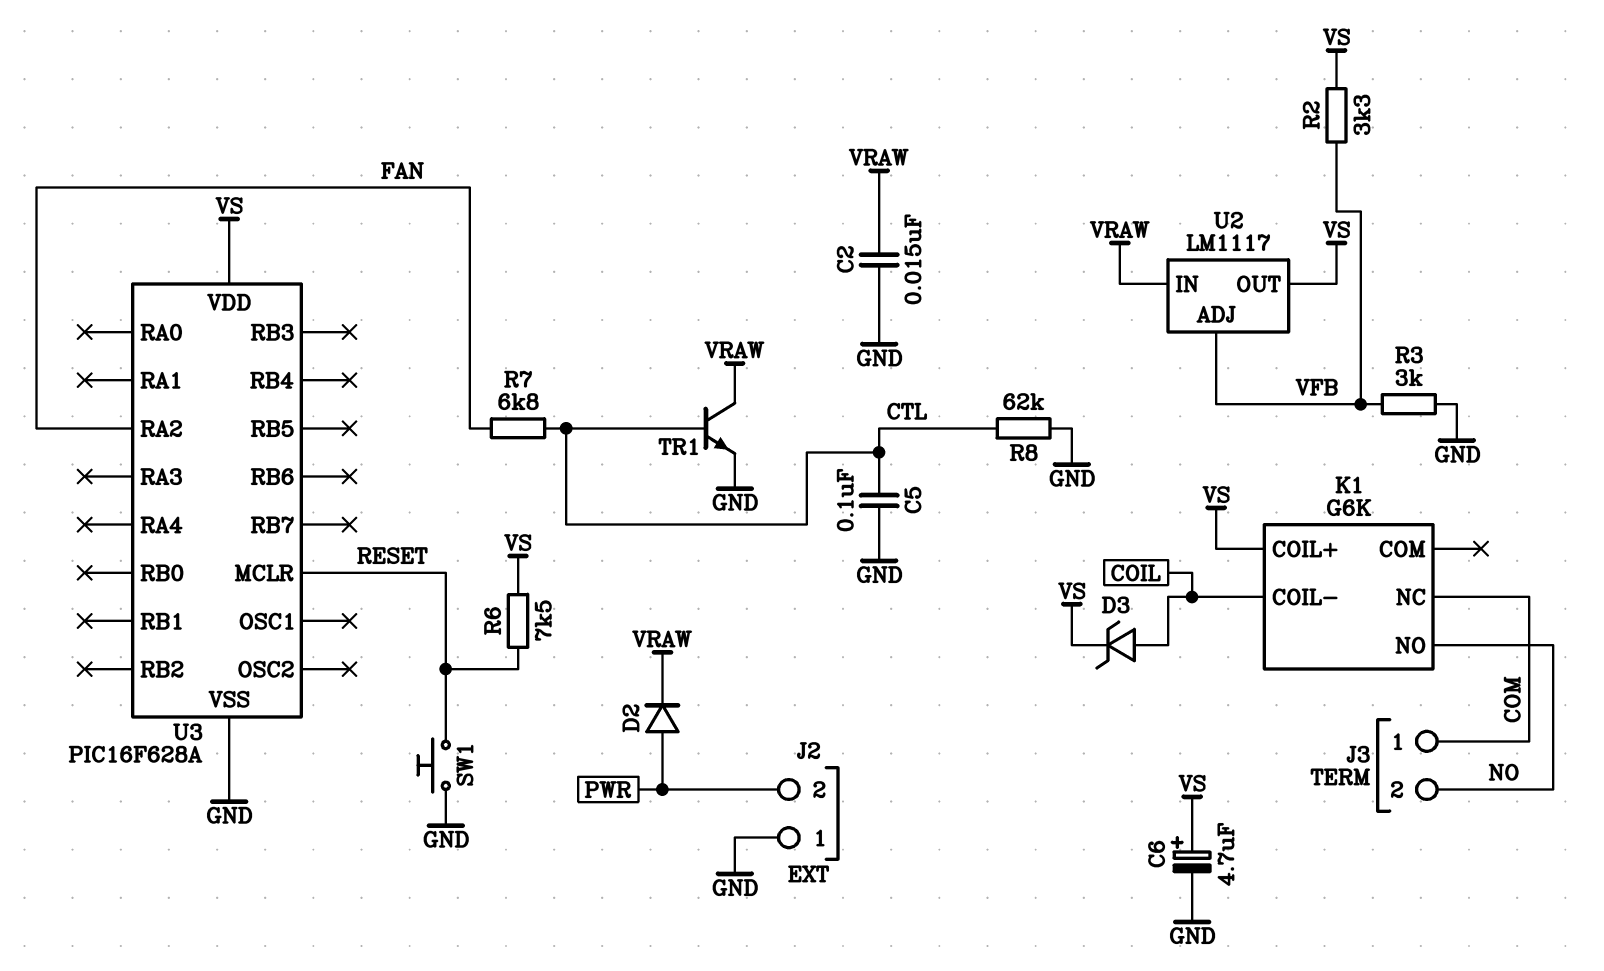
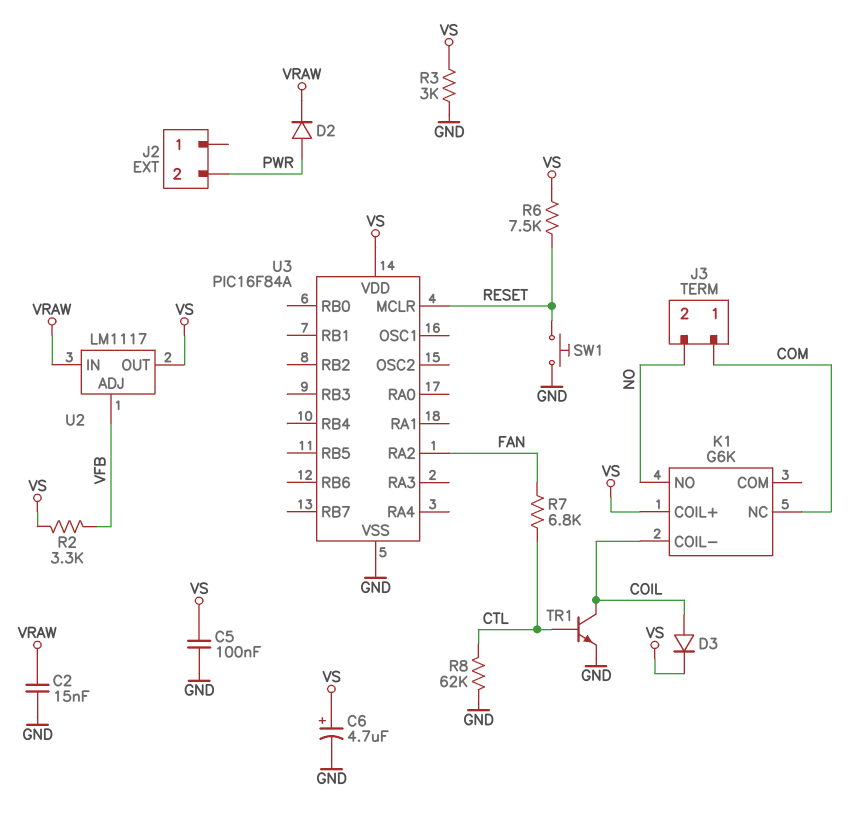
C5: 100nF (CTL, GND) -> 100nF (GND, VS)
D3: zener (A COIL, K VS) -> diode (A COIL, K VS)
J2 pin 1: GND -> none
R3: 3k (GND, VFB) -> 3k (GND, VS)
TR1: NPN (B CTL, C VRAW, E GND) -> NPN (B CTL, C COIL, E GND)
U3: PIC16F628A -> PIC16F84A

